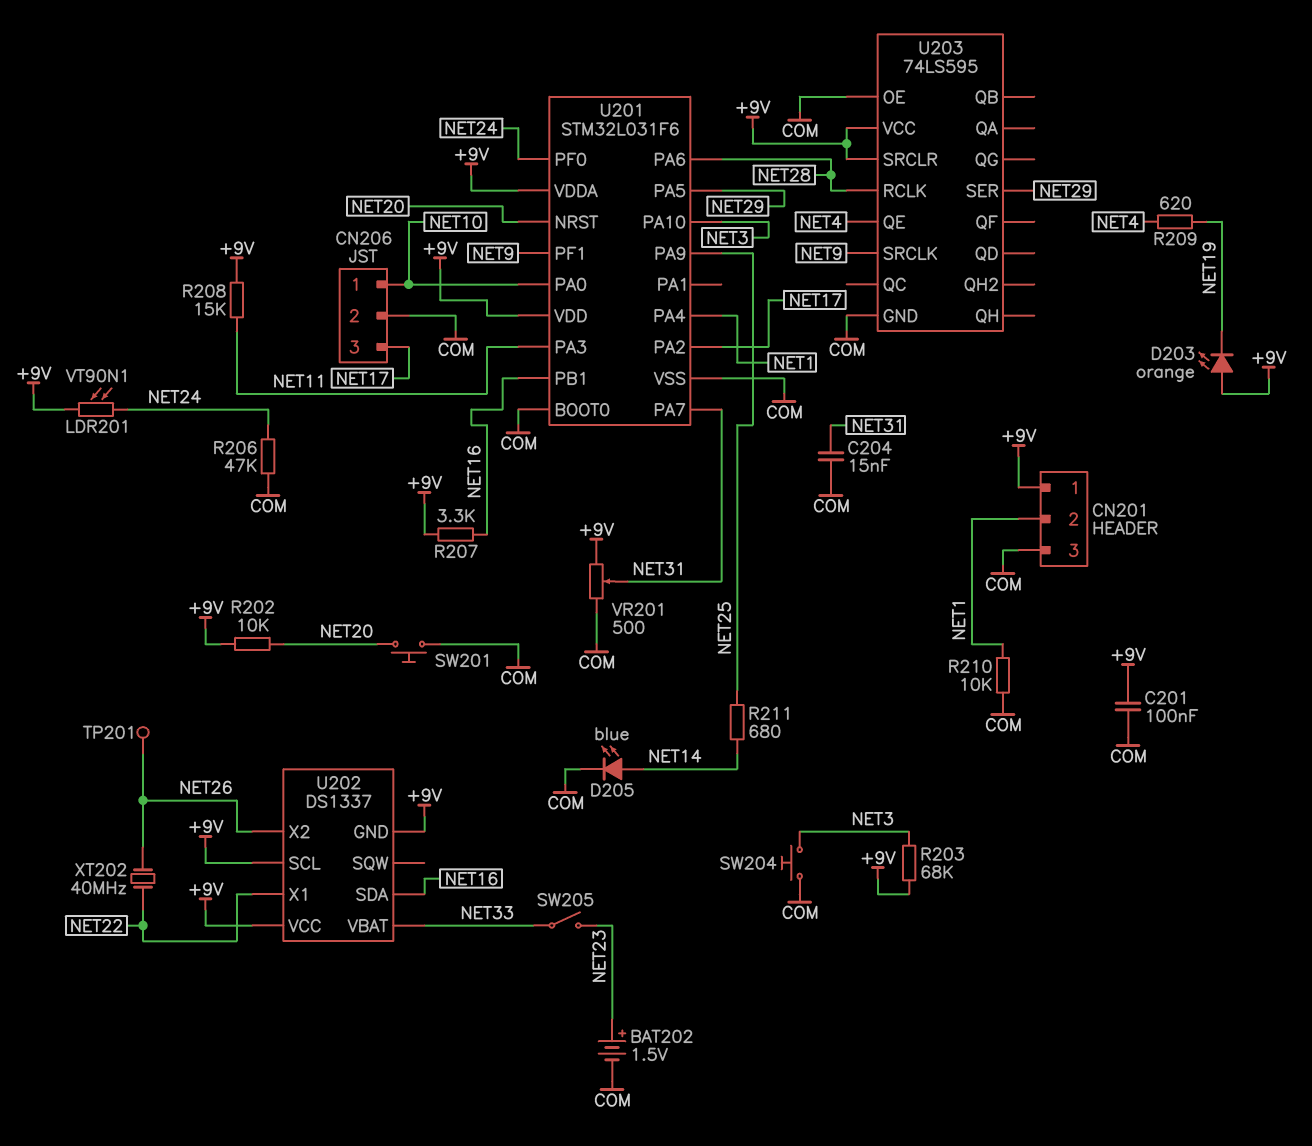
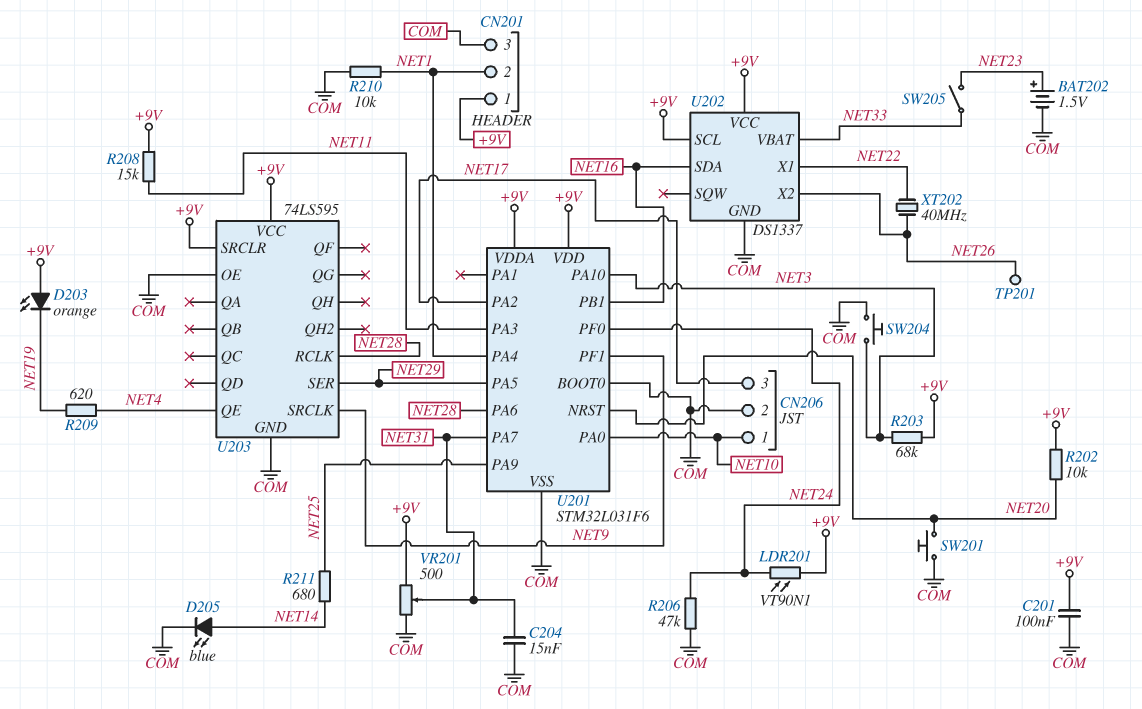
R207: 3.3k (+9V, NET16) -> none
U202 pin GND: +9V -> COM

